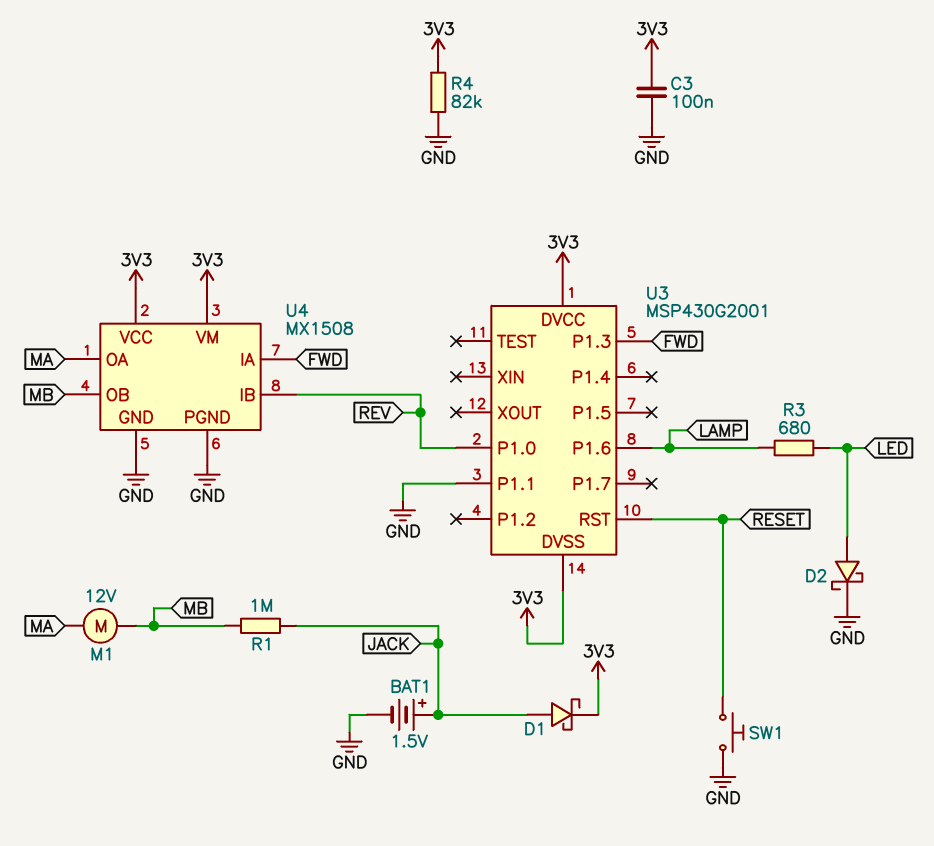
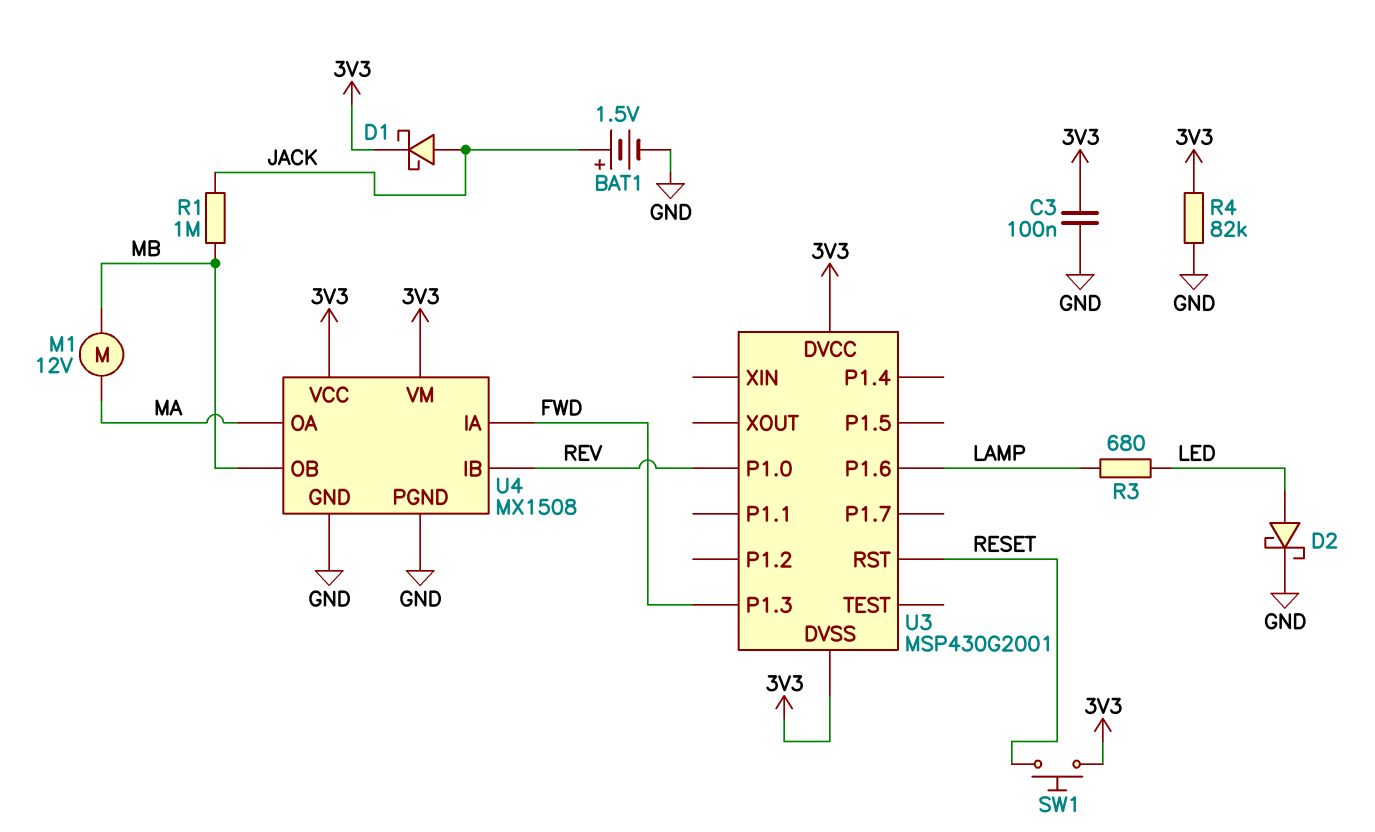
SW1: button (GND, RESET) -> button (3V3, RESET)
U3 pin P1.1: GND -> none

